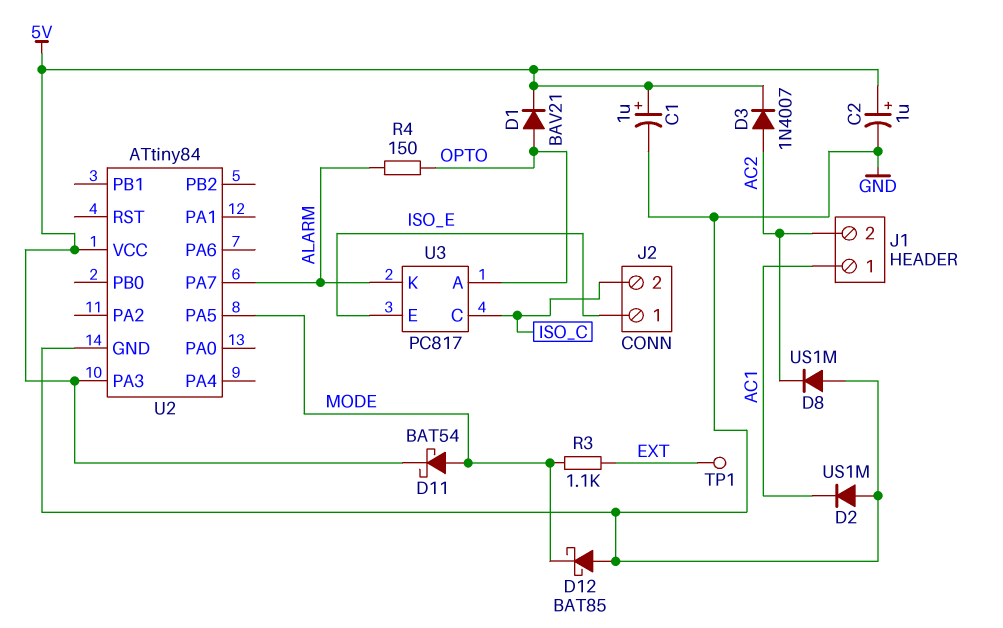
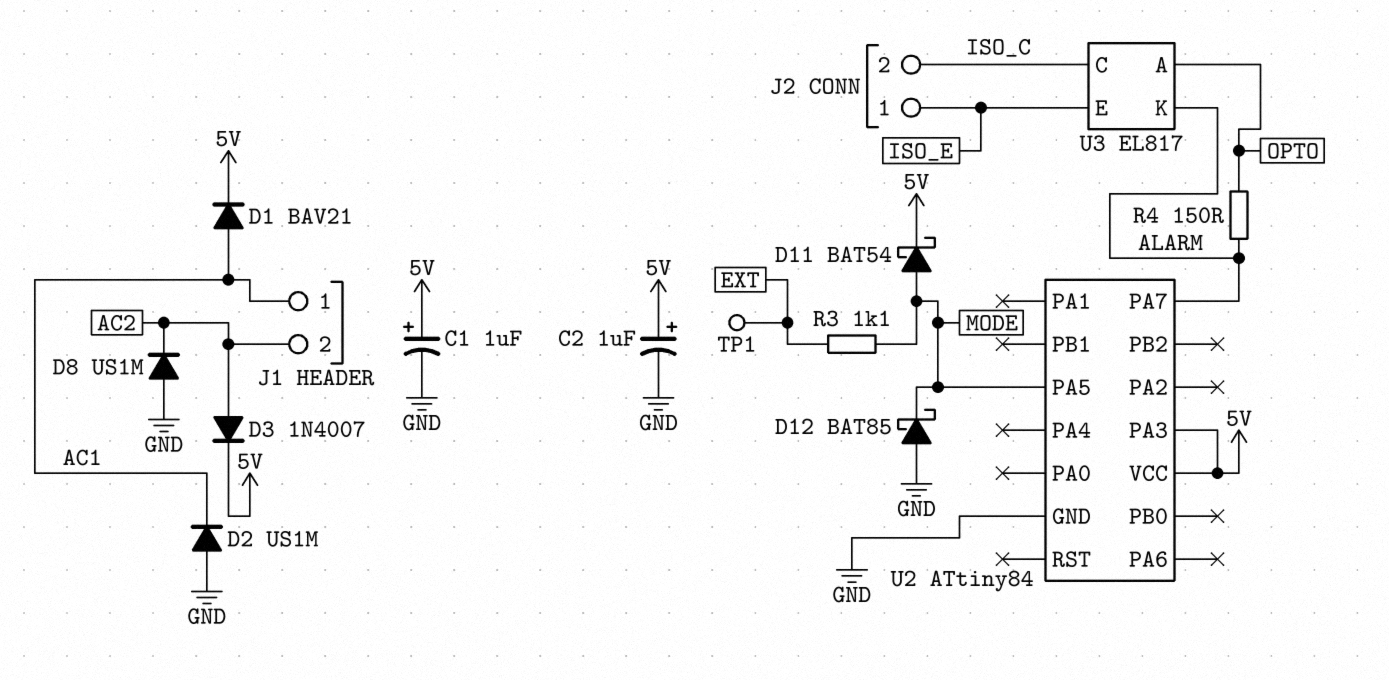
D1: diode BAV21 (A OPTO, K 5V) -> diode BAV21 (A AC1, K 5V)
U3: PC817 -> EL817

